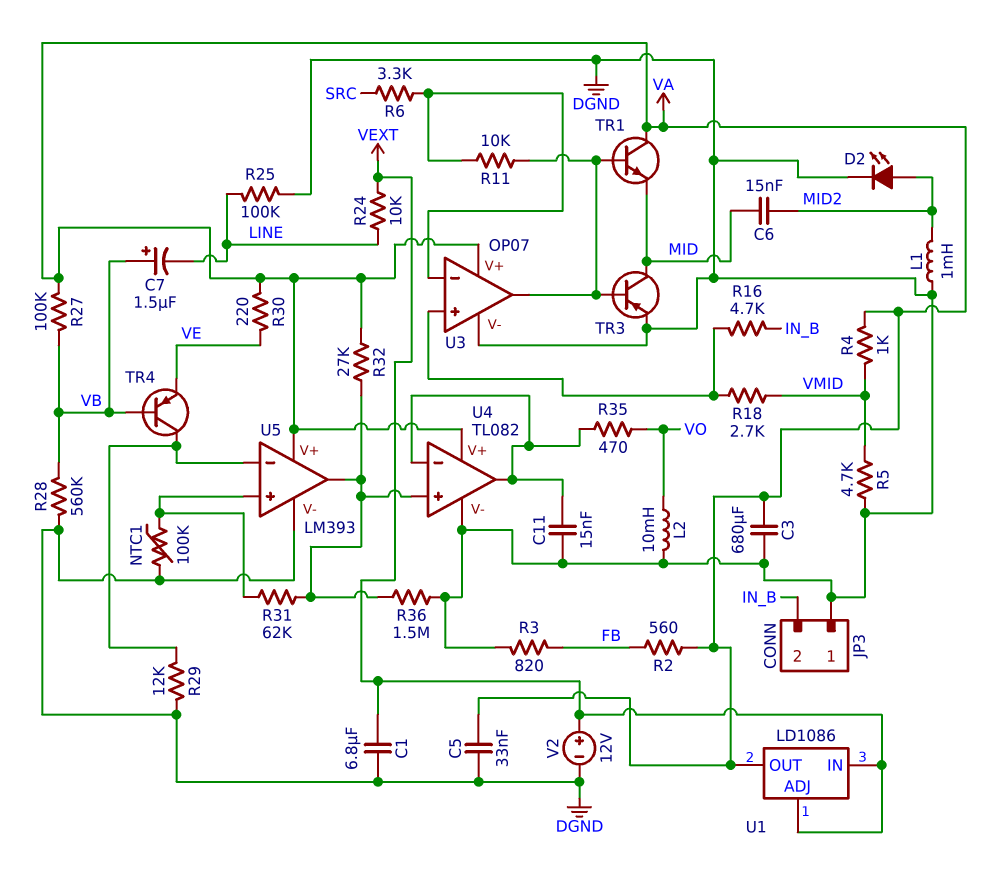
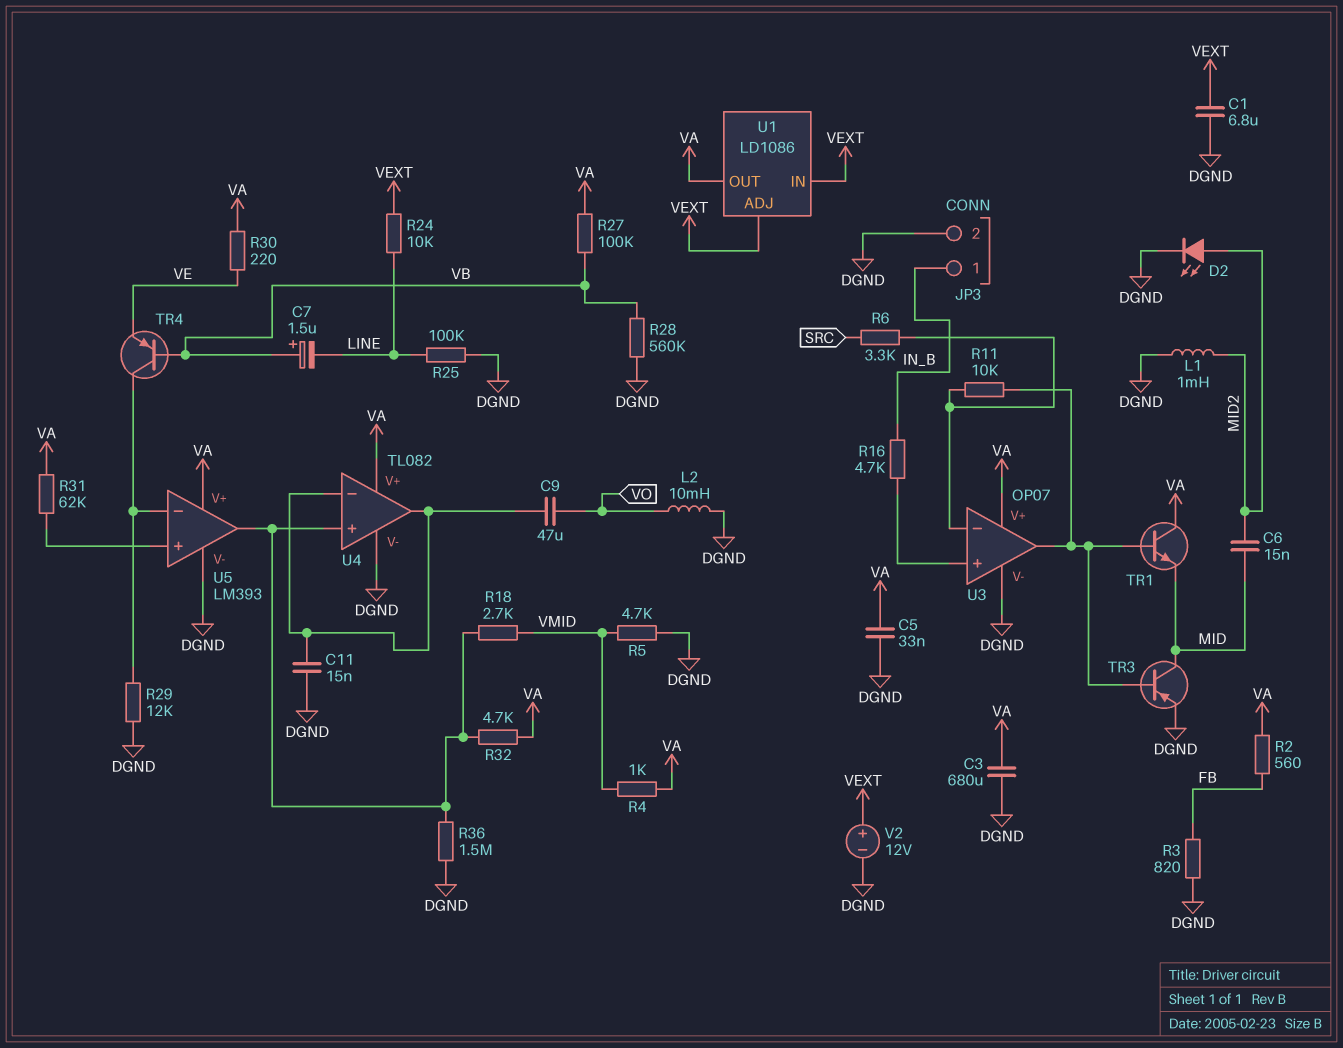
C9: none -> 47uF (U4/in-, VO)
JP3 pin 1: DGND -> IN_B
JP3 pin 2: IN_B -> DGND
NTC1: 100k (DGND, U5/in+) -> none
R18: 2.7k (U3/in+, VMID) -> 2.7k (U4/in+, VMID)
R31: 62k (U4/in+, U5/in+) -> 62k (U5/in+, VA)
R32: 27k (U4/in+, VA) -> 4.7k (U4/in+, VA)
R35: 470 (U4/in-, VO) -> none

